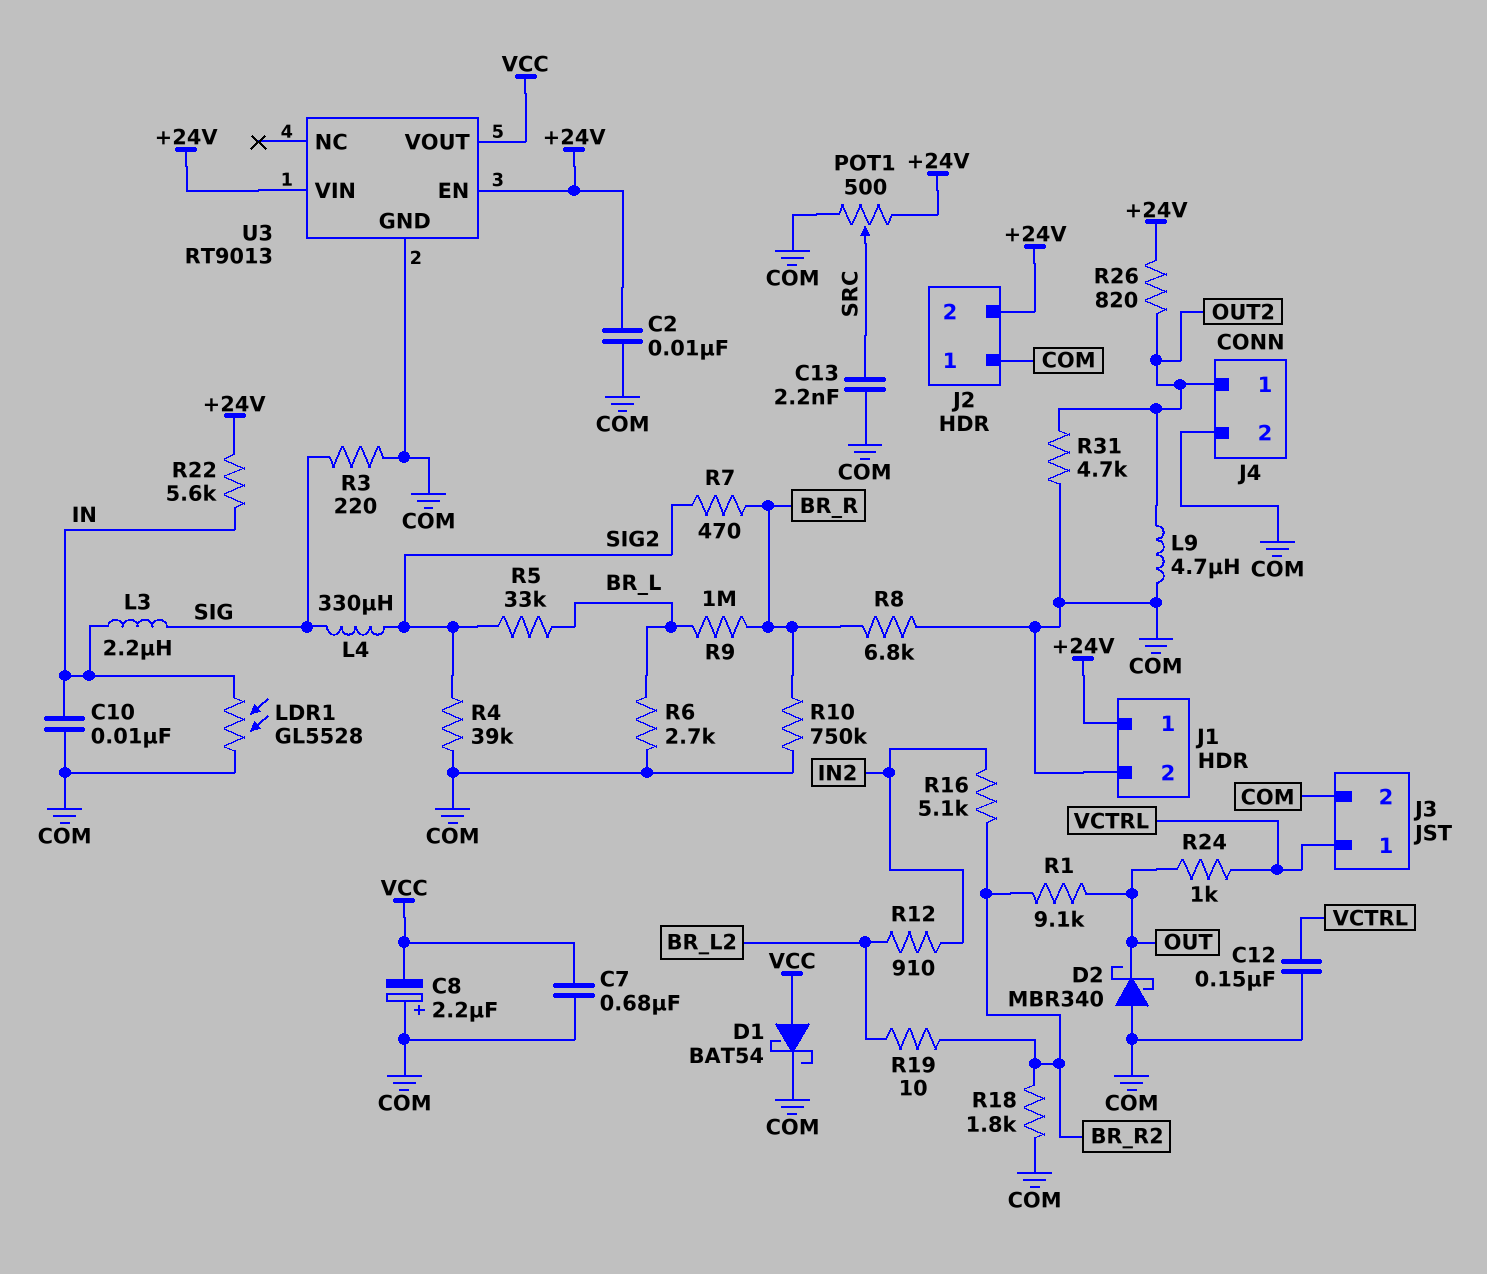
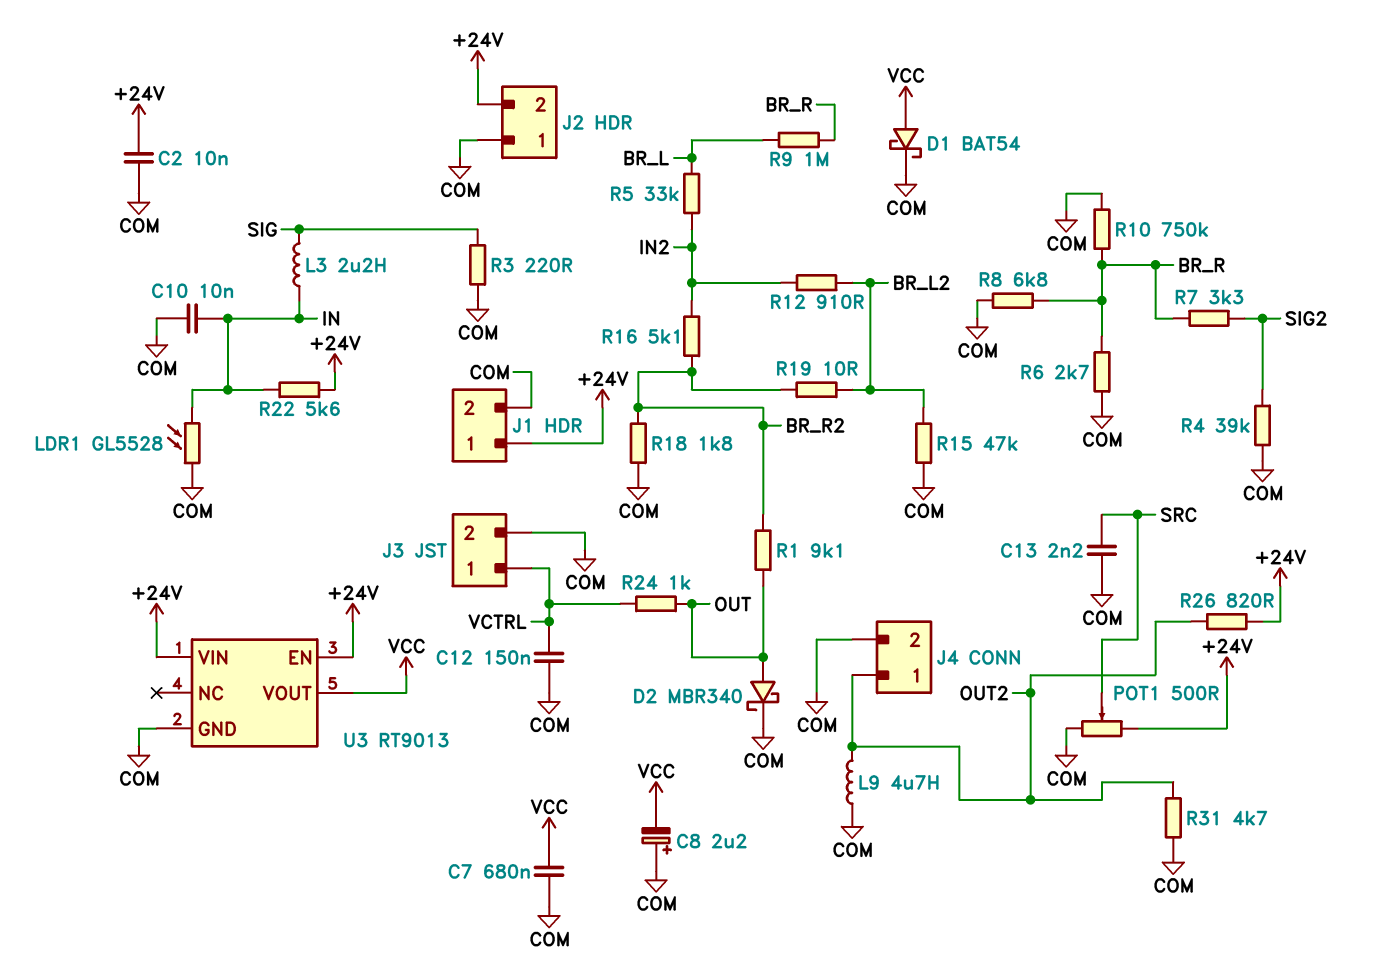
D2: schottky MBR340 (A COM, K OUT) -> schottky MBR340 (A OUT, K COM)
L4: 330uH (SIG, SIG2) -> none
R5: 33k (BR_L, SIG2) -> 33k (BR_L, IN2)
R6: 2.7k (BR_L, COM) -> 2.7k (BR_R, COM)
R7: 470 (BR_R, SIG2) -> 3.3k (BR_R, SIG2)
R15: none -> 47k (BR_L2, COM)

